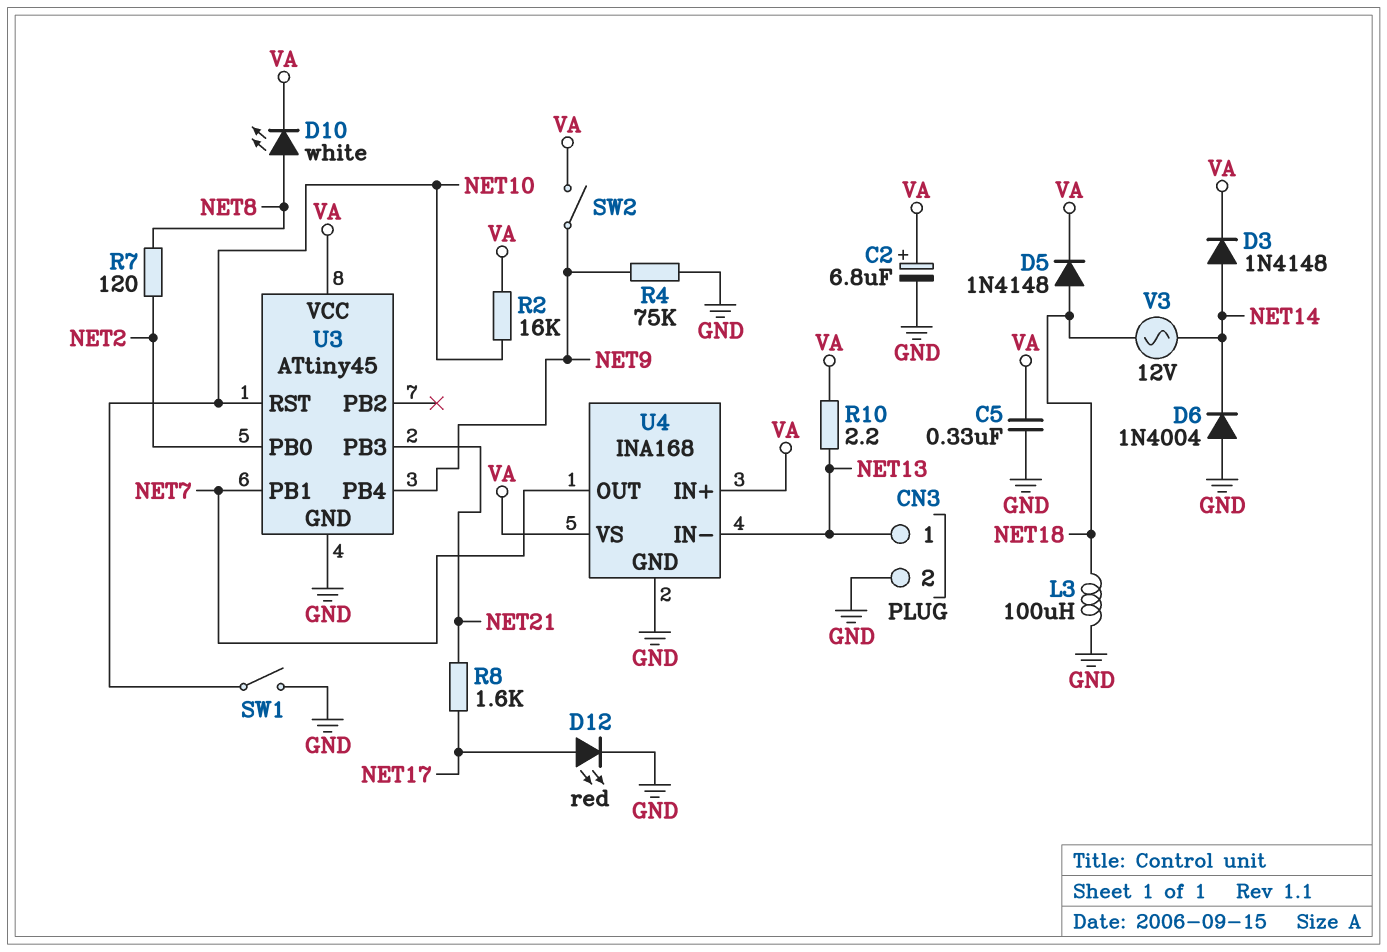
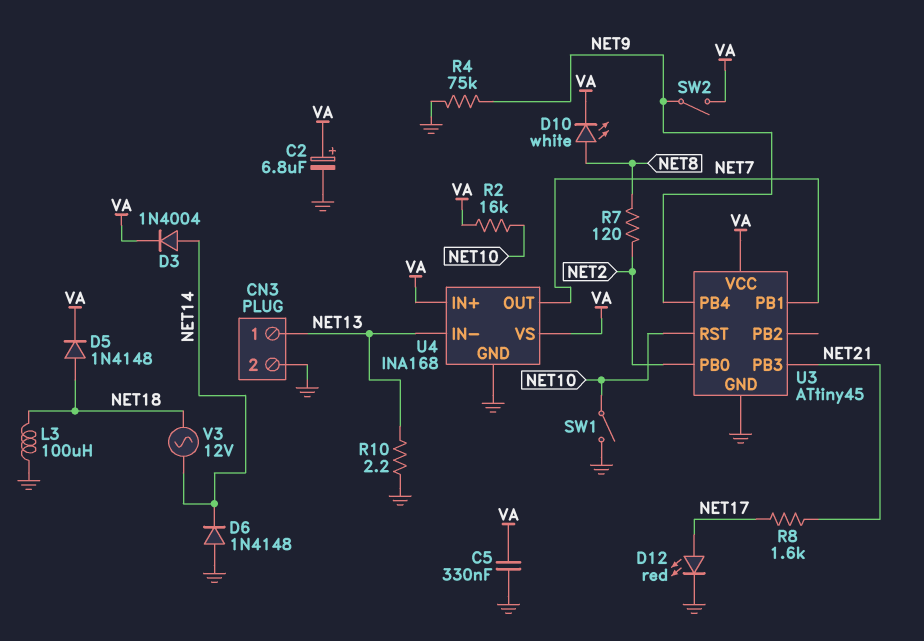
D3: diode 1N4148 (A NET14, K VA) -> diode 1N4004 (A NET14, K VA)
D6: diode 1N4004 (A GND, K NET14) -> diode 1N4148 (A GND, K NET14)
R10: 2.2 (NET13, VA) -> 2.2 (GND, NET13)

